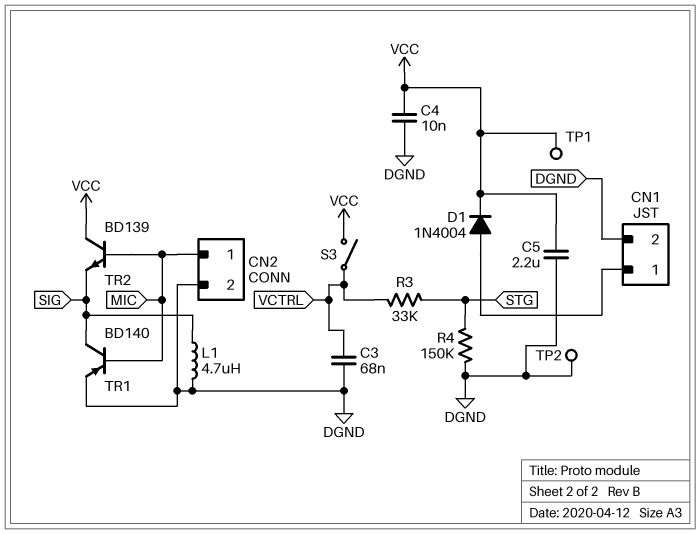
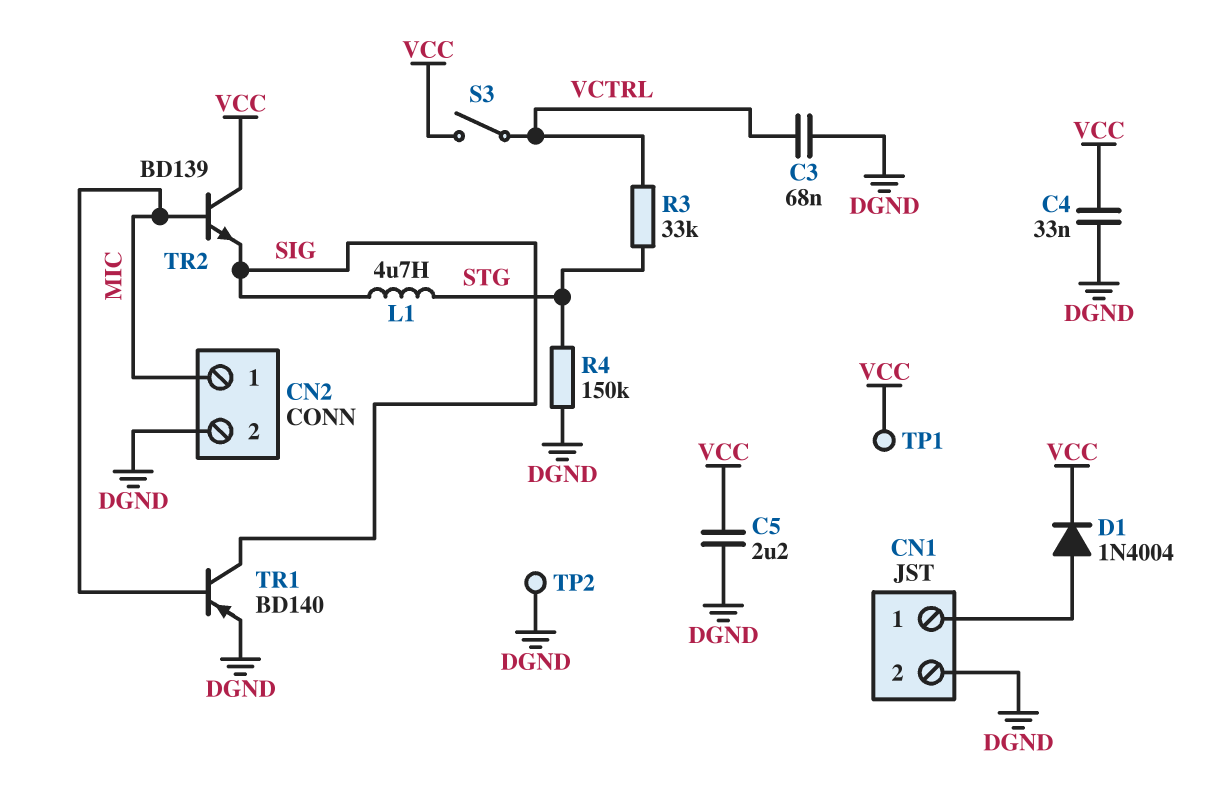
C4: 10nF (DGND, VCC) -> 33nF (DGND, VCC)
L1: 4.7uH (DGND, SIG) -> 4.7uH (SIG, STG)

